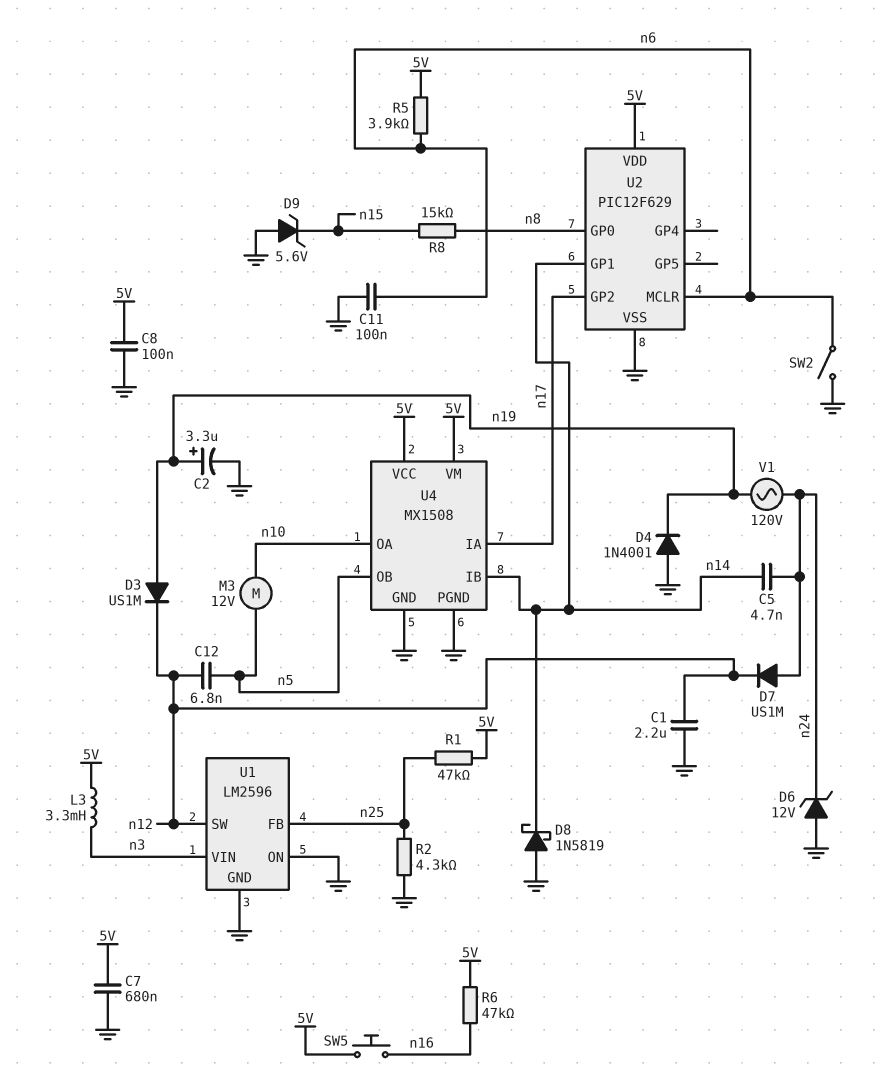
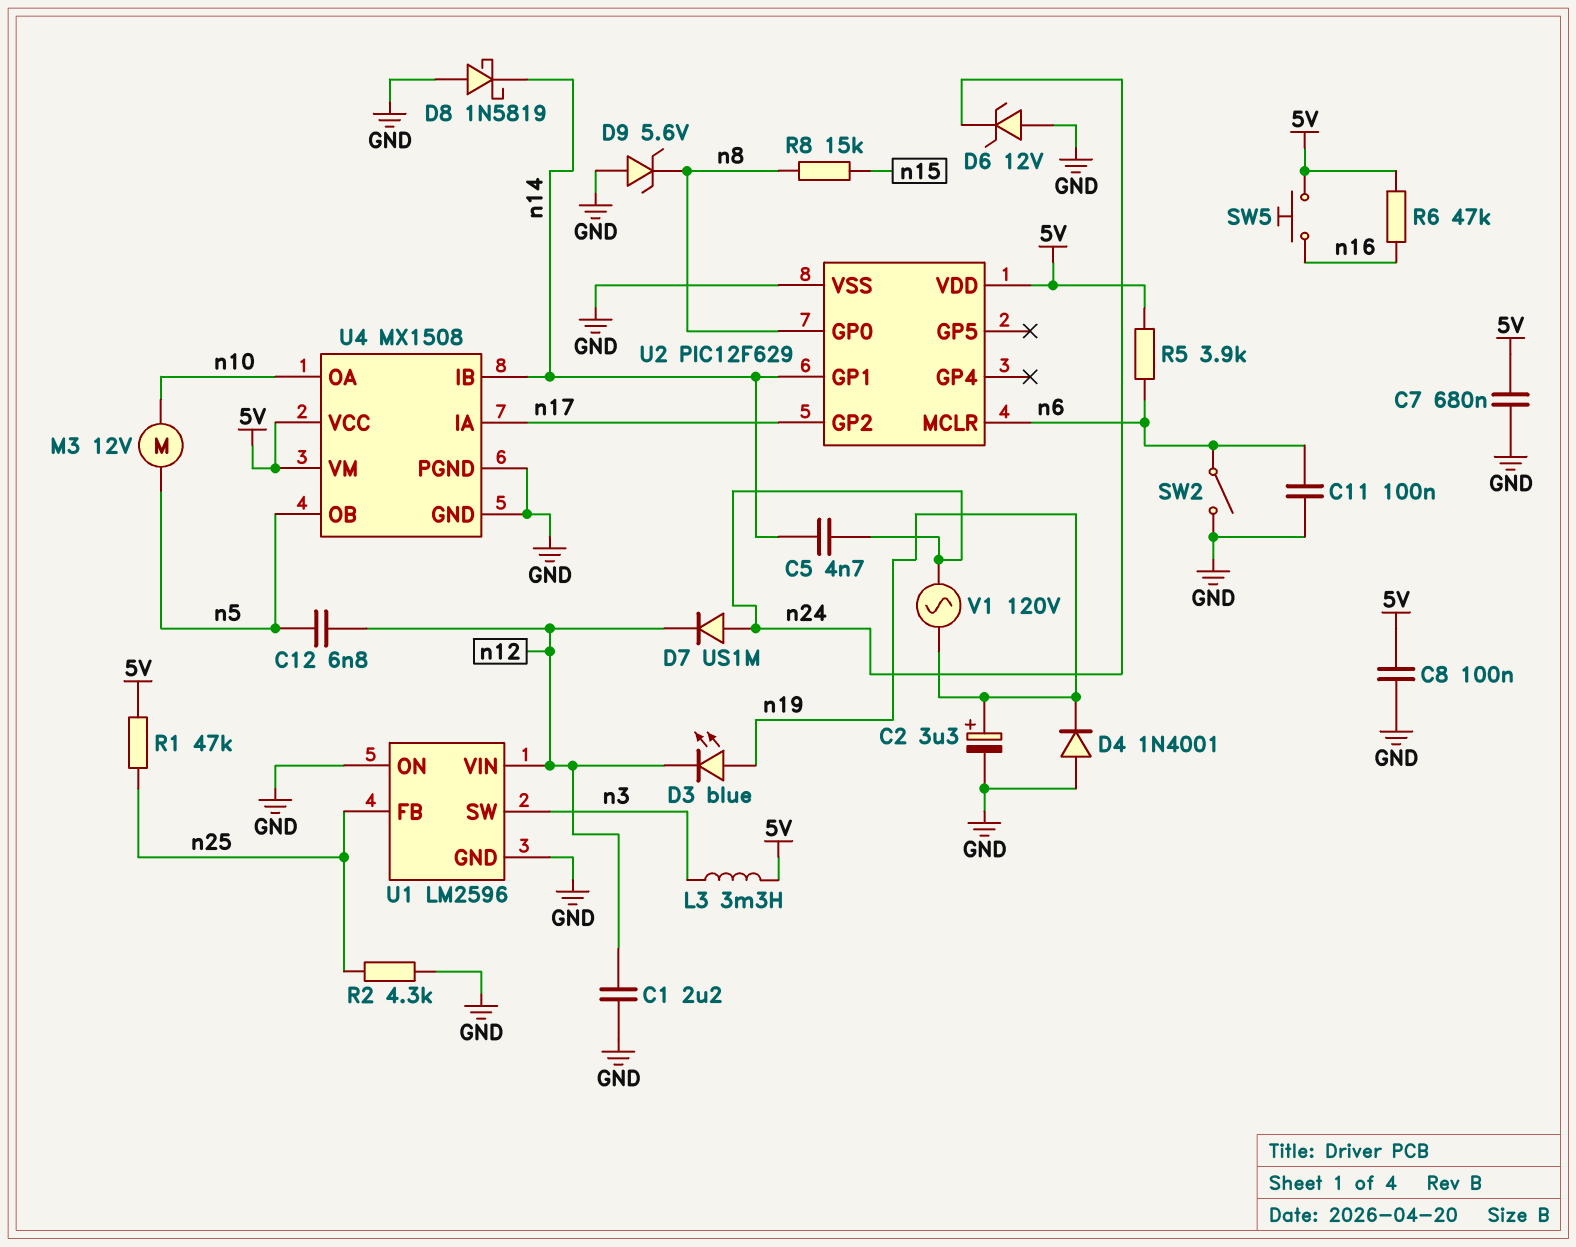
D3: diode US1M (A n19, K n12) -> LED blue (A n19, K n12)
D9: zener 5.6V (A GND, K n15) -> zener 5.6V (A GND, K n8)
U1 pin SW: n12 -> n3
U1 pin VIN: n3 -> n12

